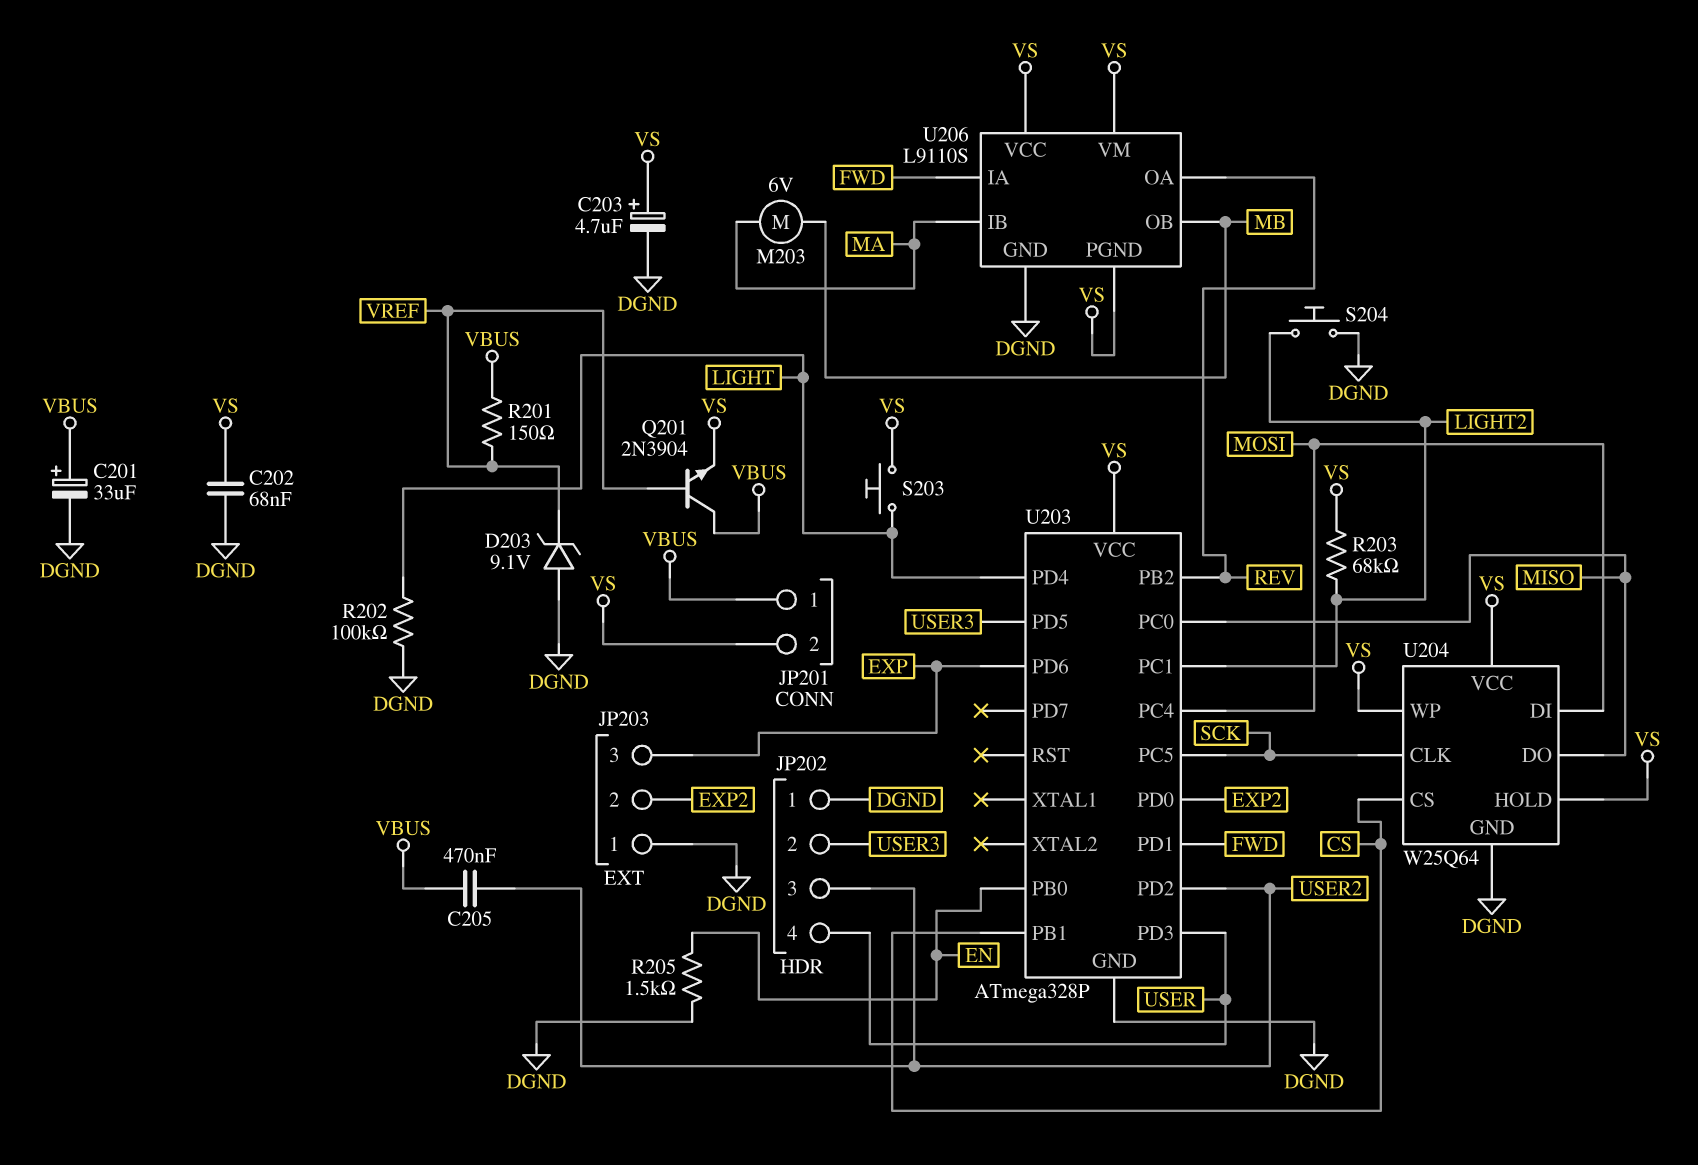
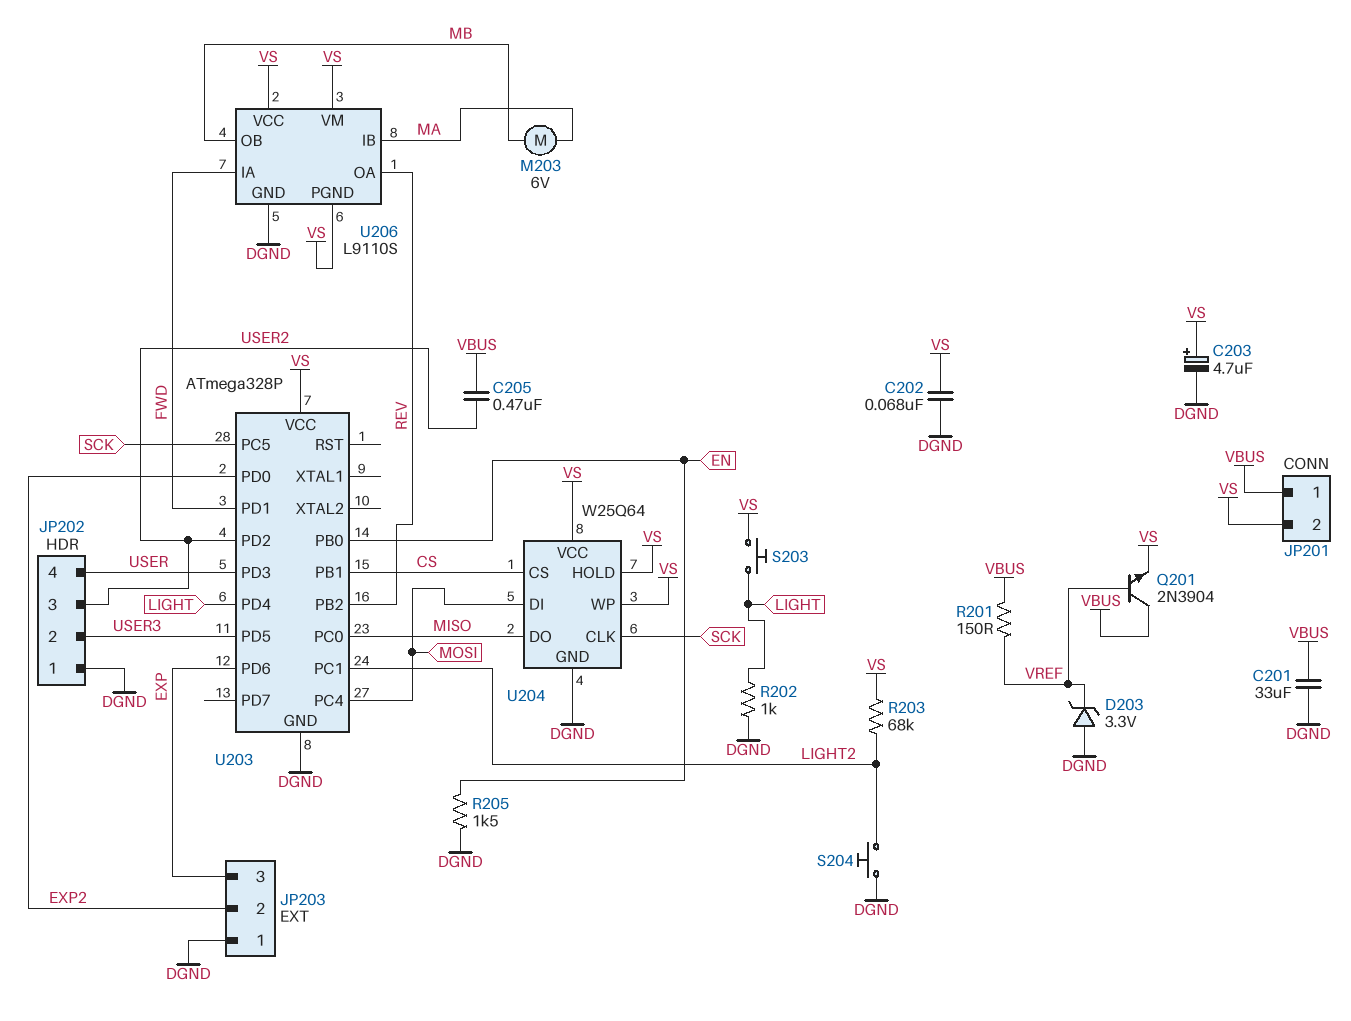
C201: 33uF (plus VBUS, minus DGND) -> 33uF (DGND, VBUS)
D203: zener 9.1V (A DGND, K VREF) -> zener 3.3V (A DGND, K VREF)
R202: 100k (DGND, LIGHT) -> 1k (DGND, LIGHT)

